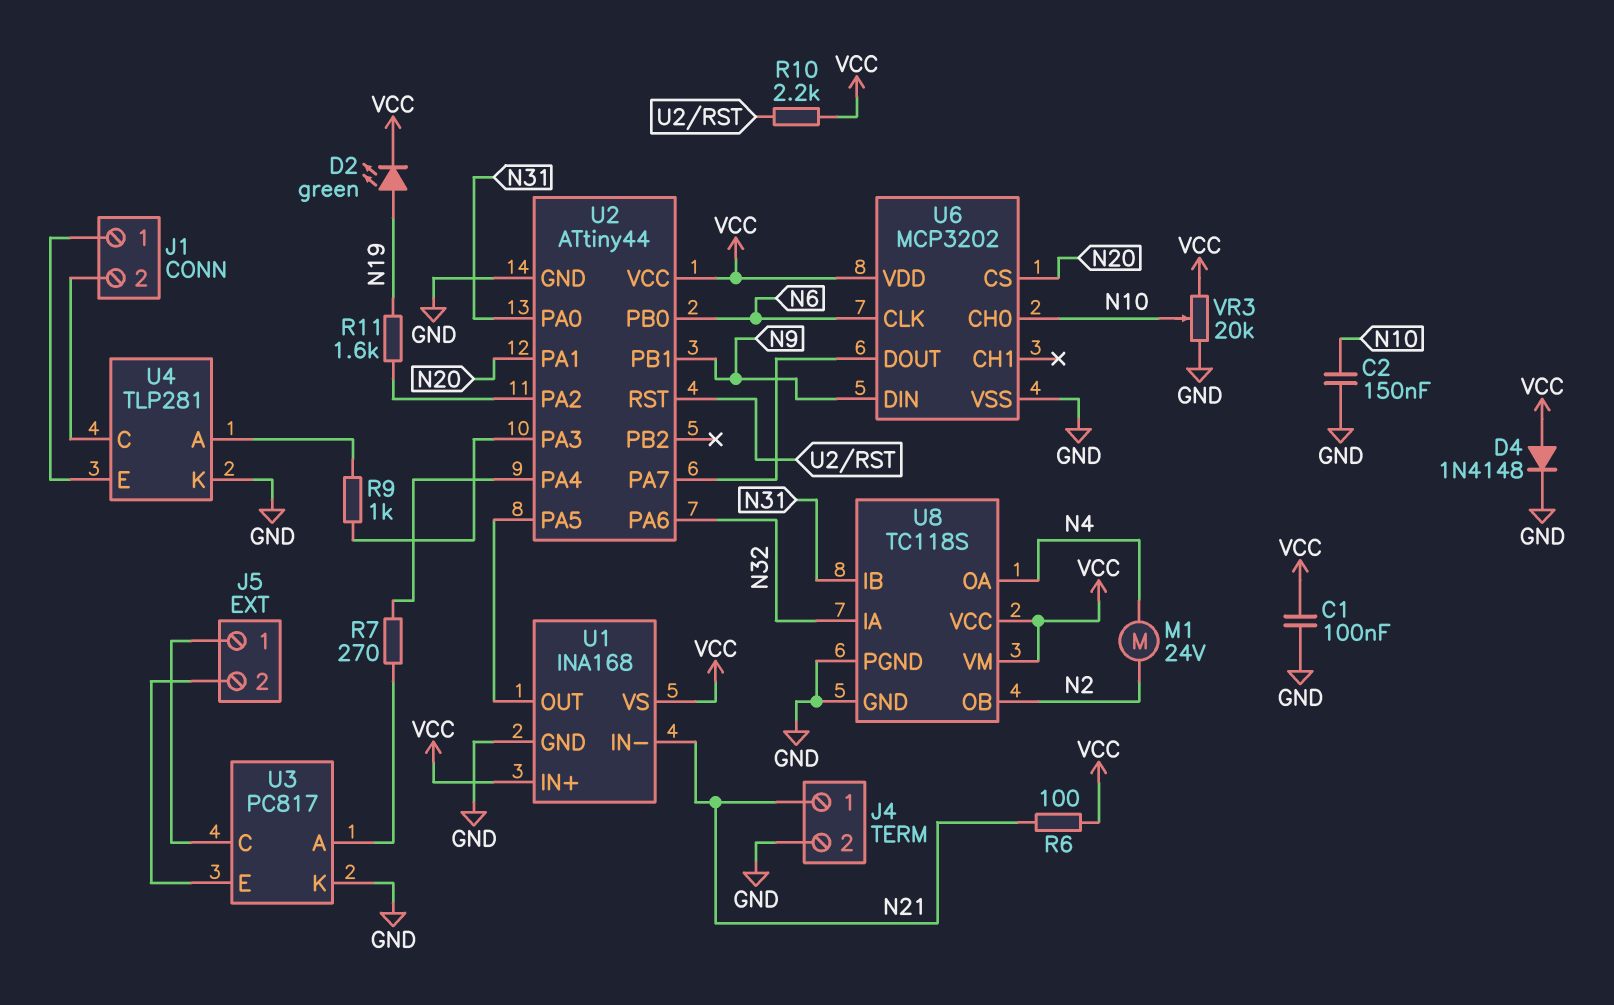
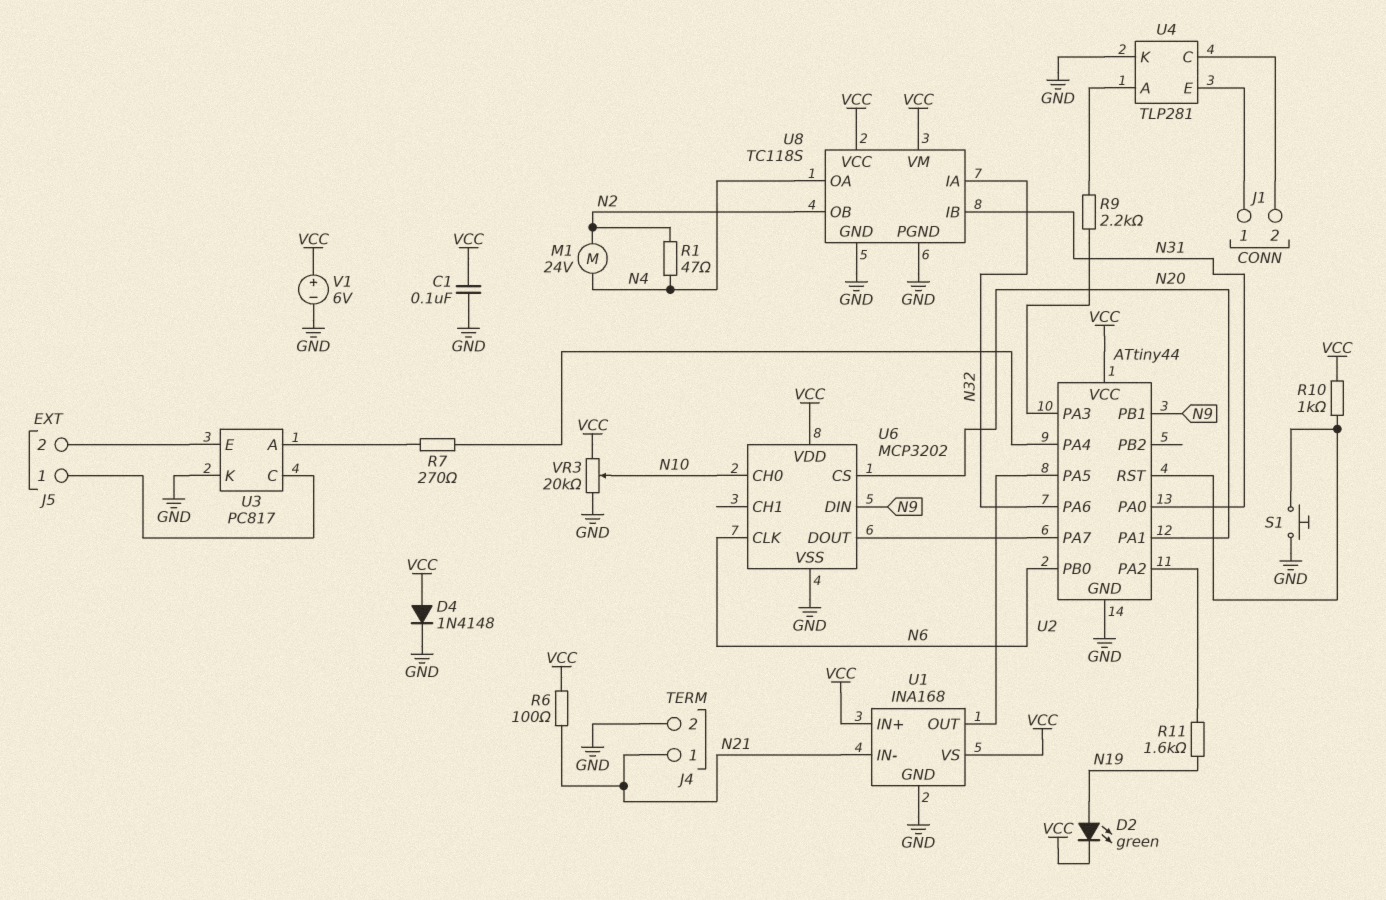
C2: 150nF (GND, N10) -> none
R1: none -> 47 (N2, N4)
R9: 1k (U2/PA3, U4/A) -> 2.2k (U2/PA3, U4/A)
R10: 2.2k (U2/RST, VCC) -> 1k (U2/RST, VCC)
S1: none -> button (GND, U2/RST)
V1: none -> 6V (plus VCC, minus GND)

